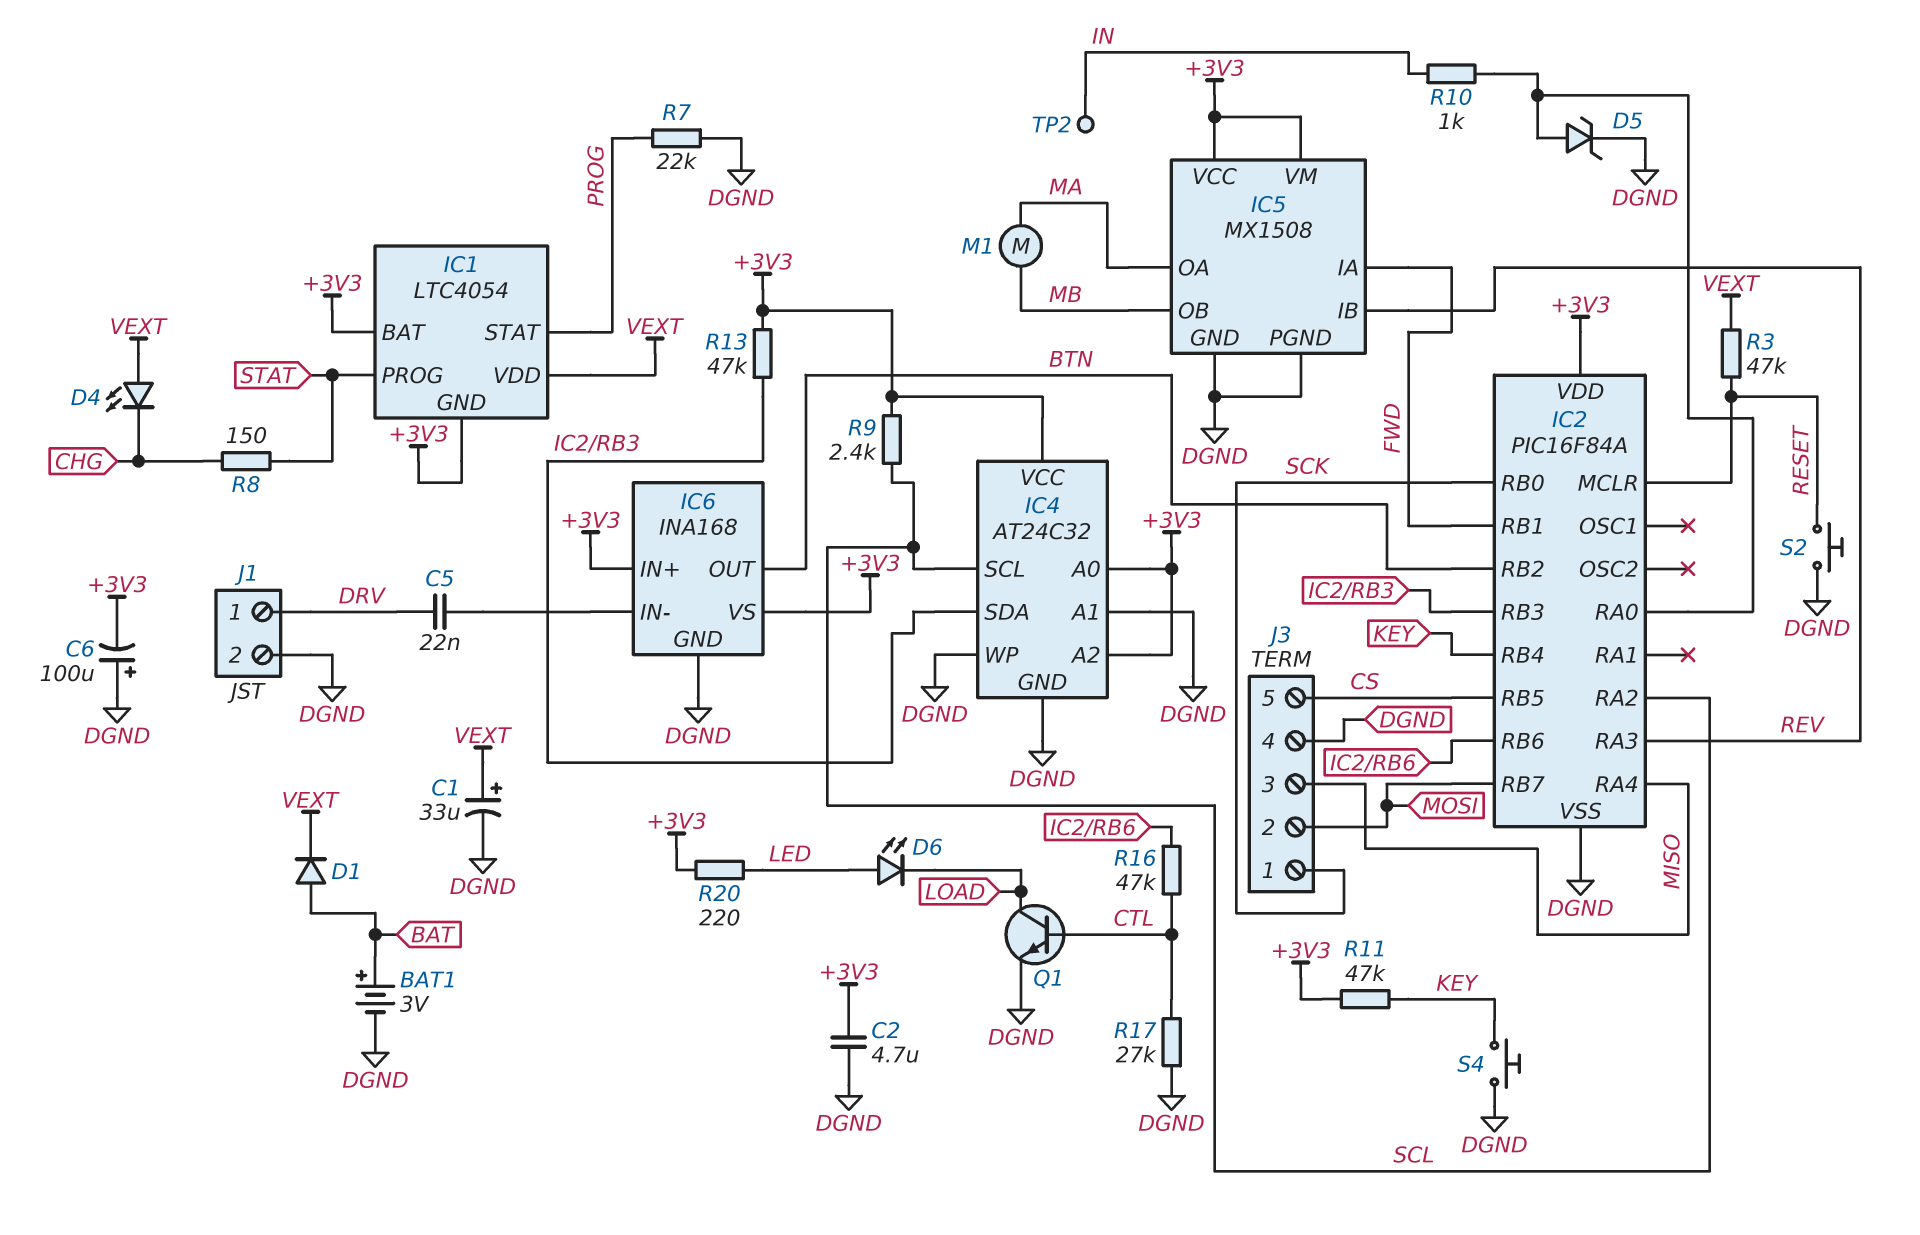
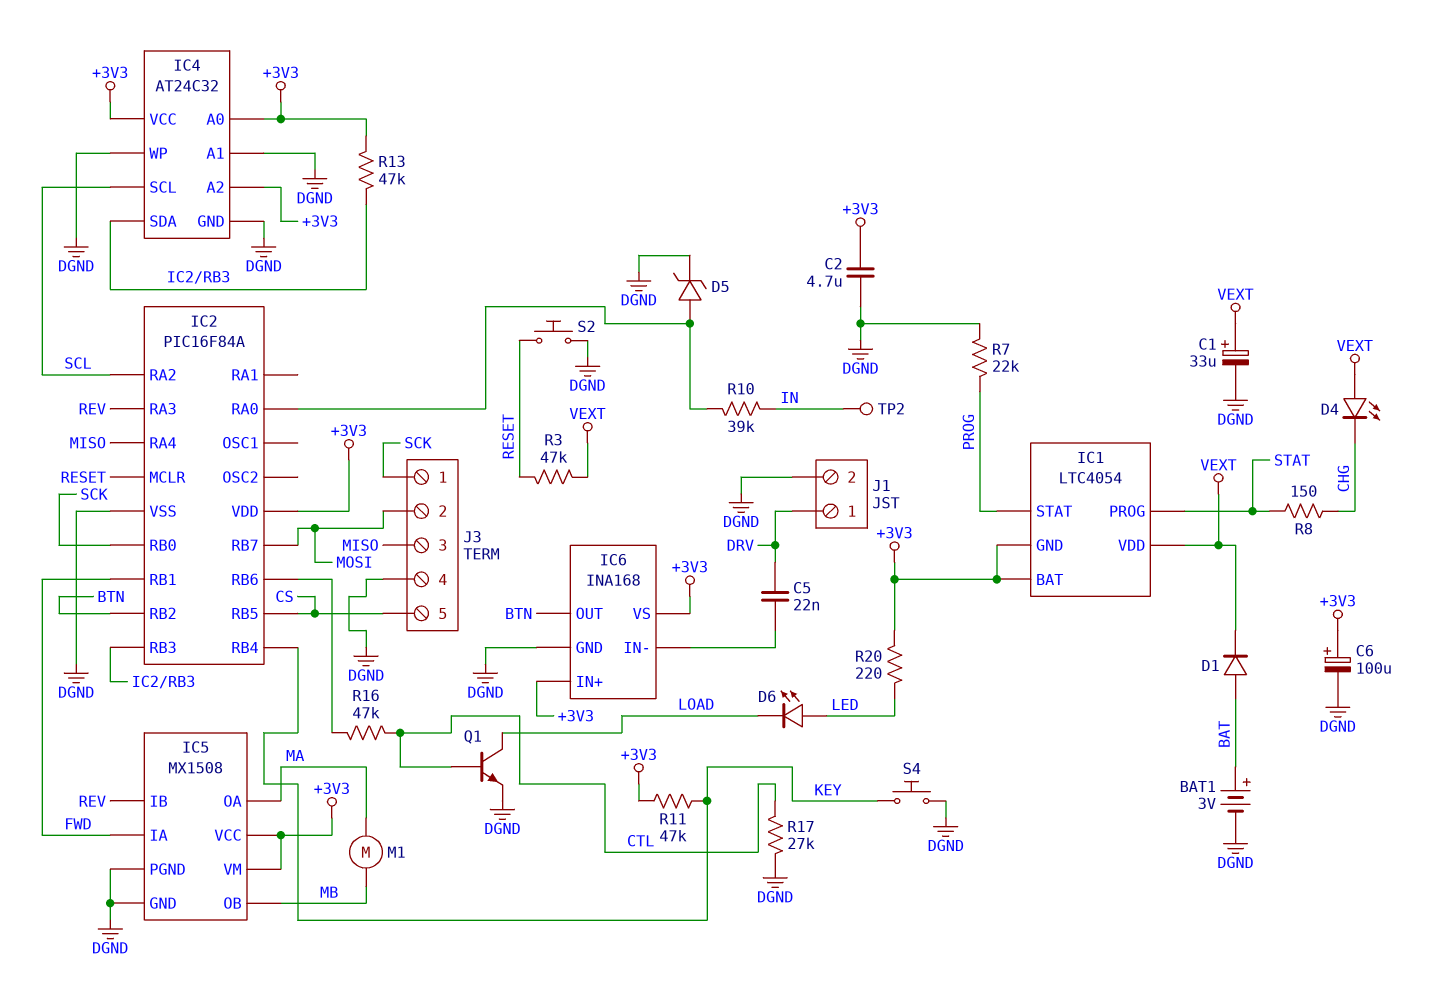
C6: 100uF (plus DGND, minus +3V3) -> 100uF (plus +3V3, minus DGND)
R9: 2.4k (+3V3, SCL) -> none
R10: 1k (IC2/RA0, IN) -> 39k (IC2/RA0, IN)

